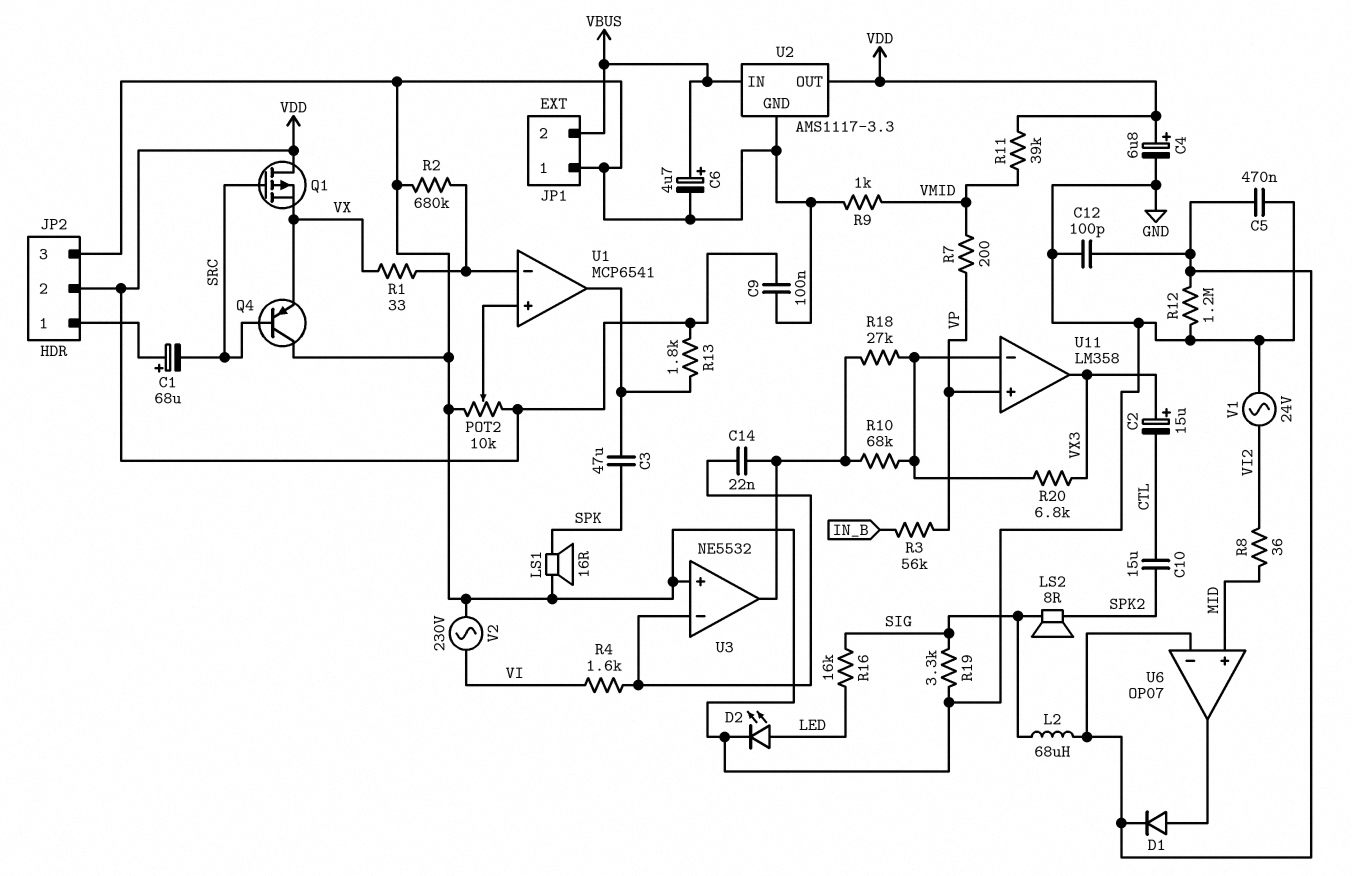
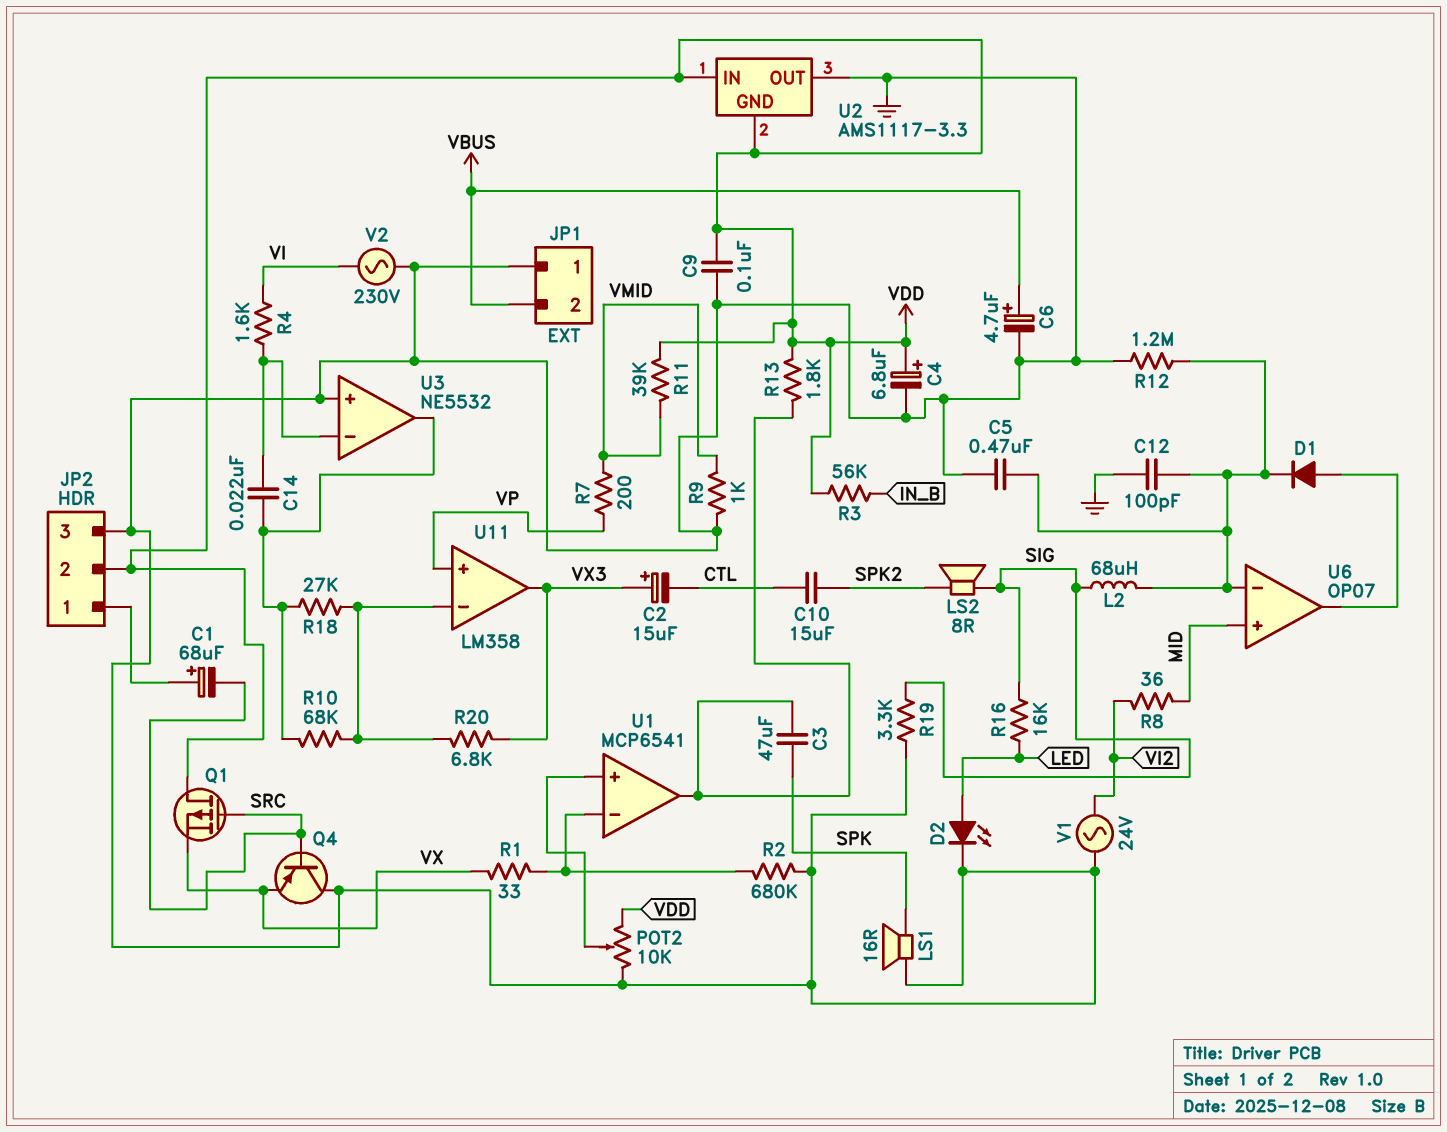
R3: 56k (IN_B, VP) -> 56k (IN_B, VDD)
U2 pin GND: GND -> VDD
U2 pin IN: VBUS -> VDD
U2 pin OUT: VDD -> GND

